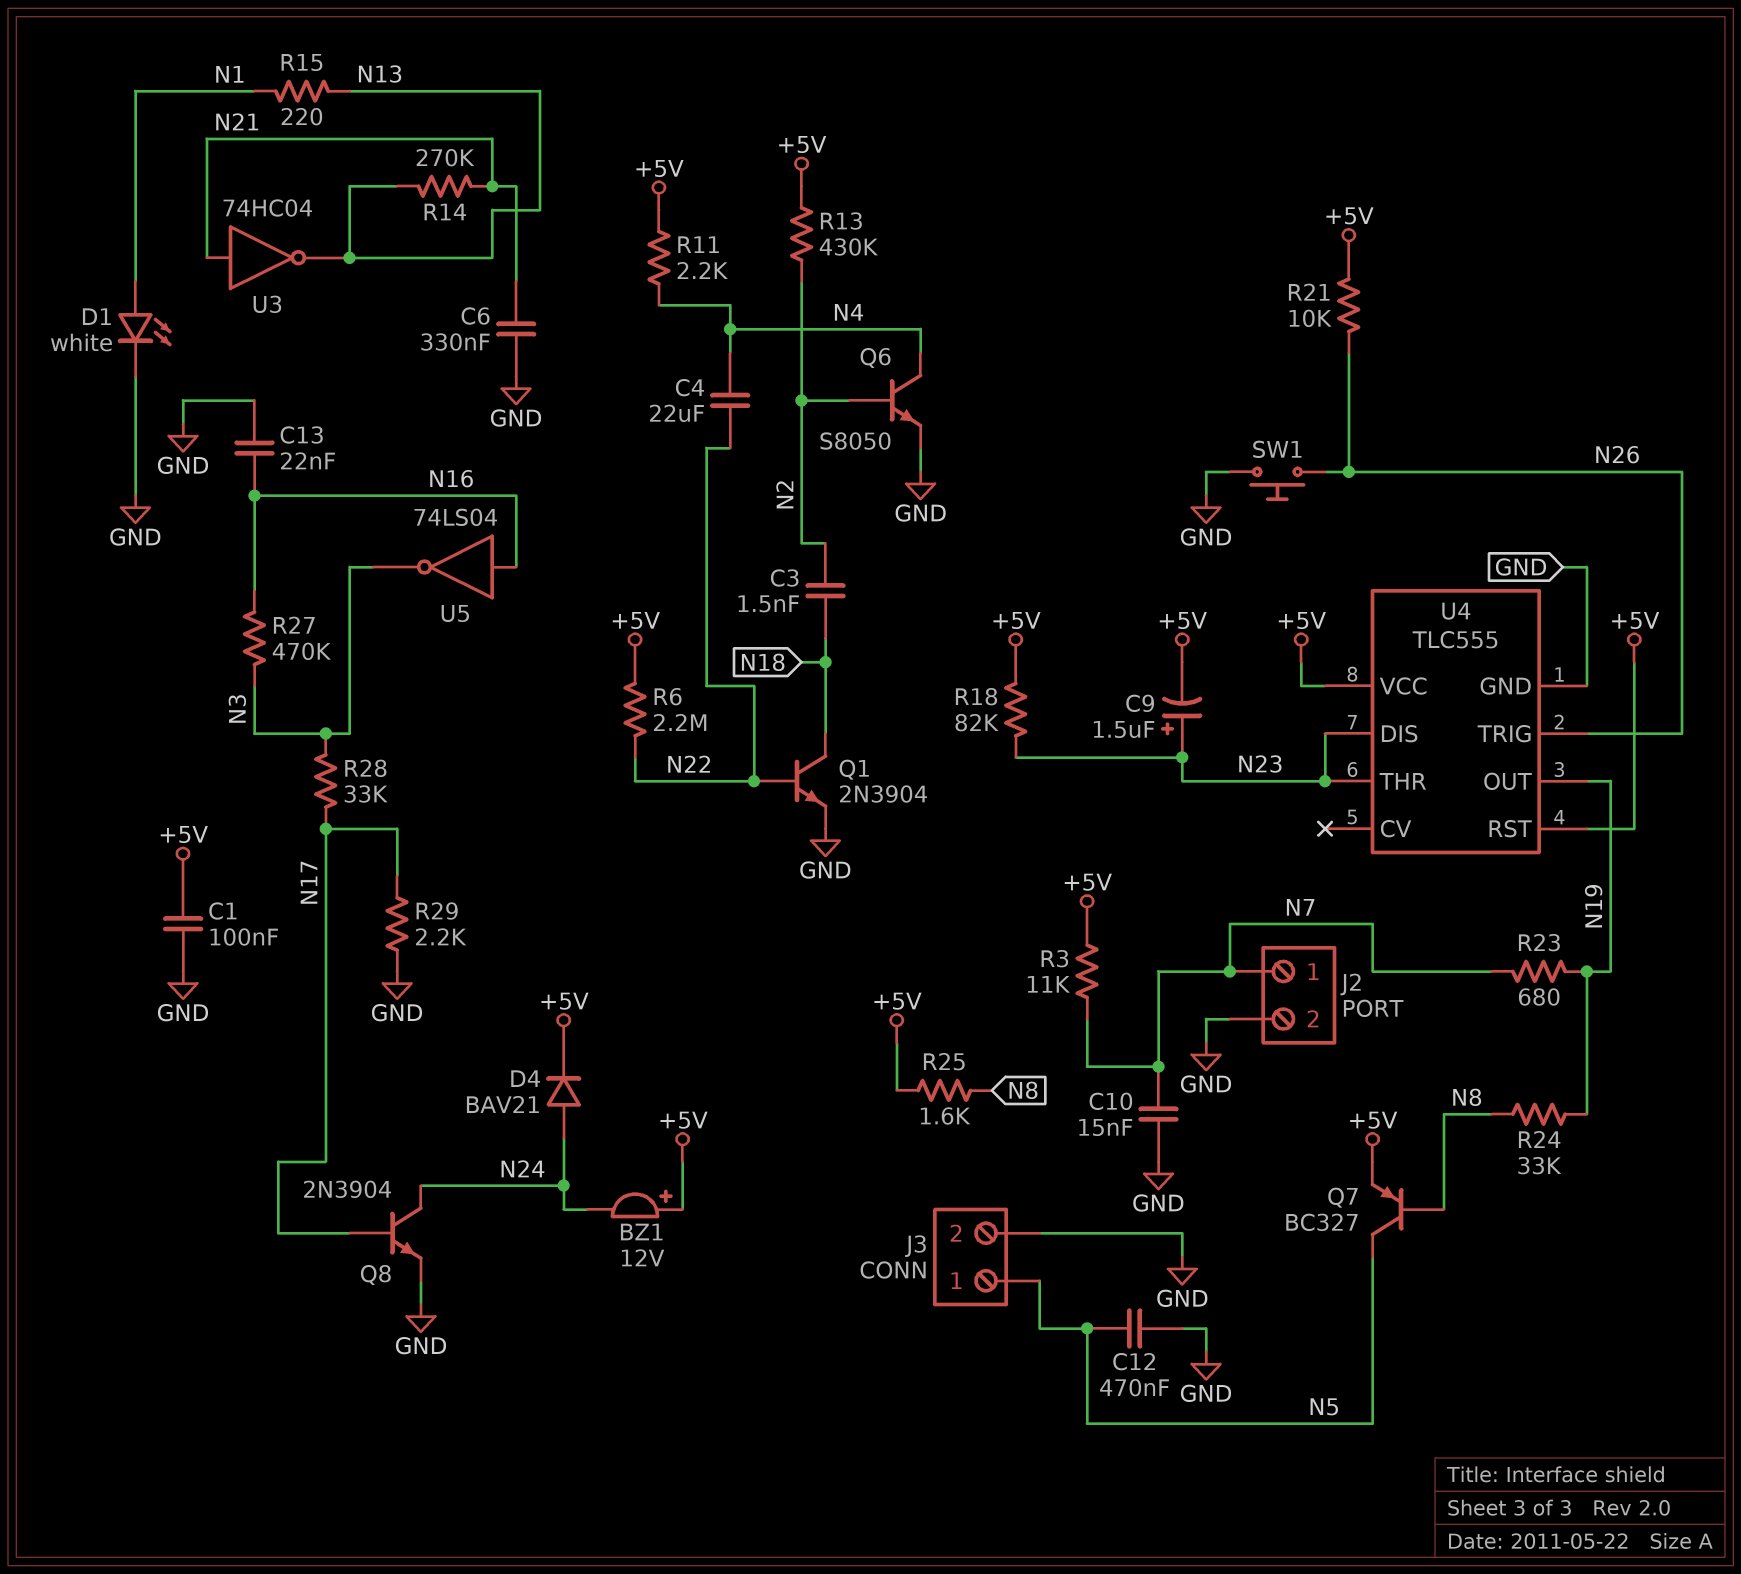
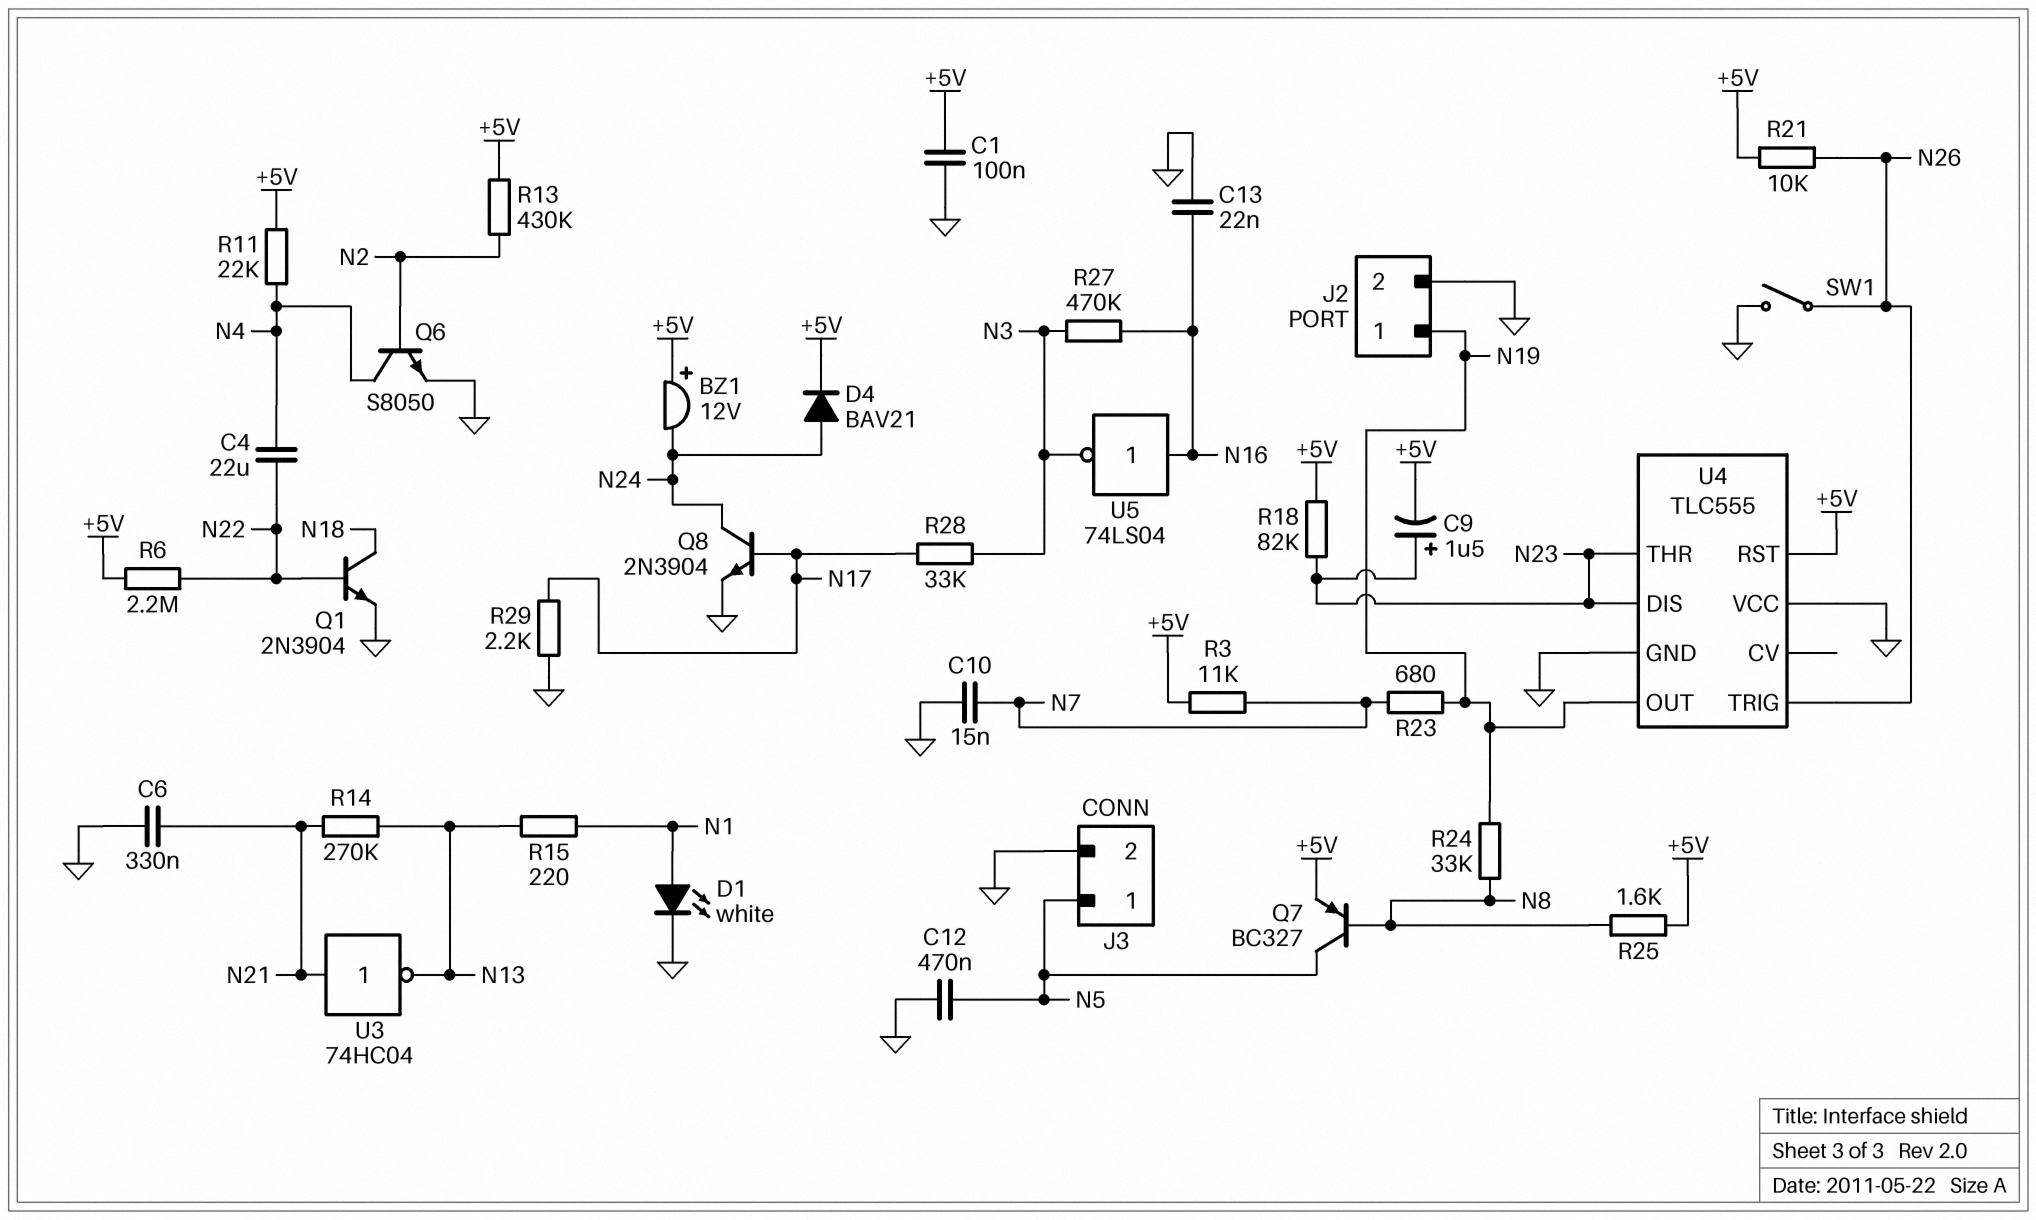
C3: 1.5nF (N2, N18) -> none
J2 pin 1: N7 -> N19
R11: 2.2k (+5V, N4) -> 22k (+5V, N4)
SW1: button (GND, N26) -> switch (GND, N26)
U4 pin VCC: +5V -> GND

